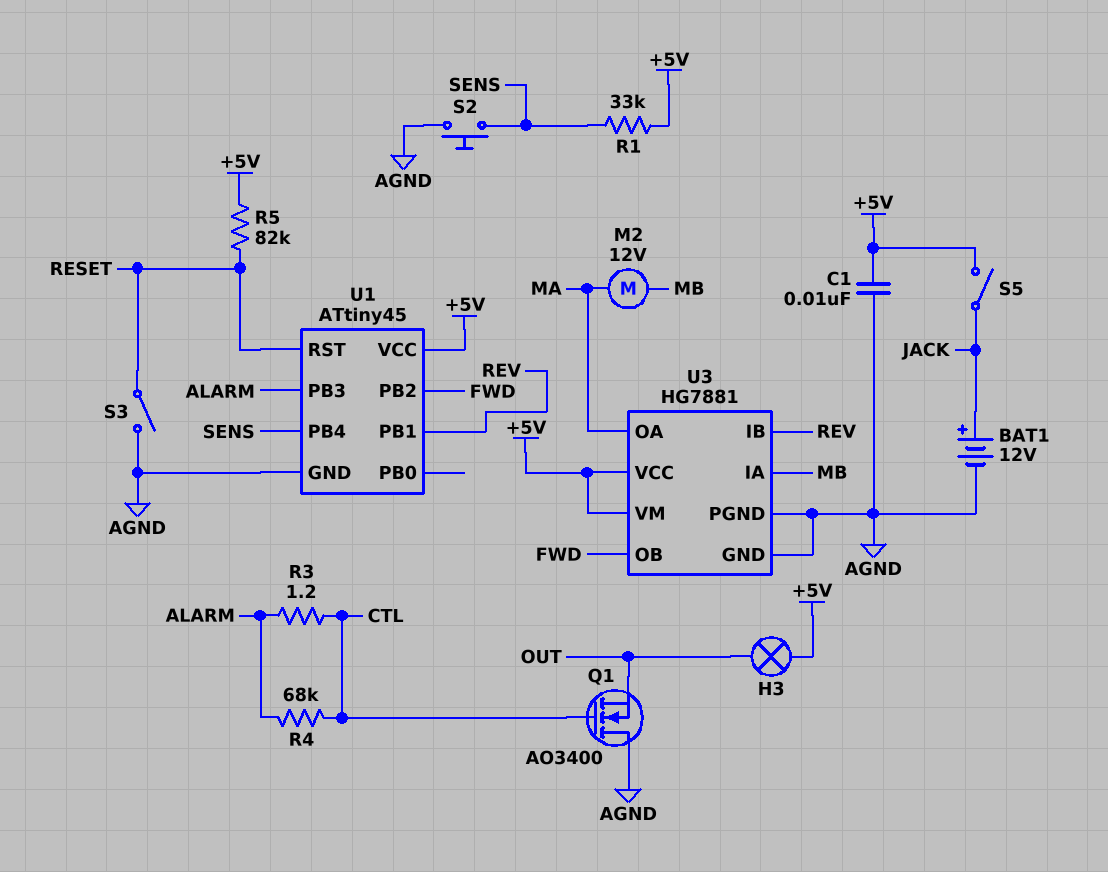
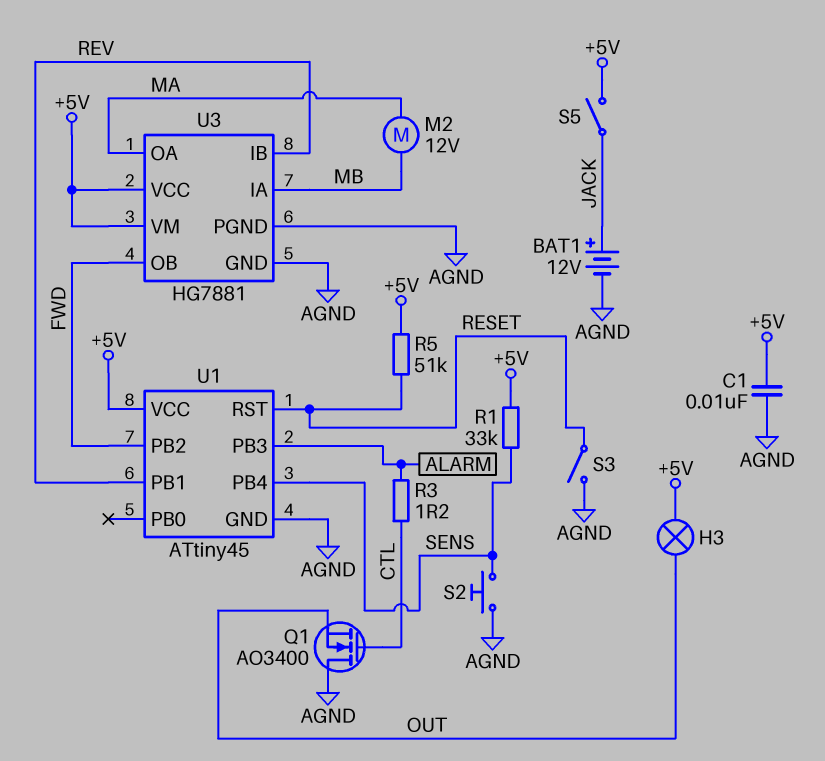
R4: 68k (ALARM, CTL) -> none
R5: 82k (+5V, RESET) -> 51k (+5V, RESET)

